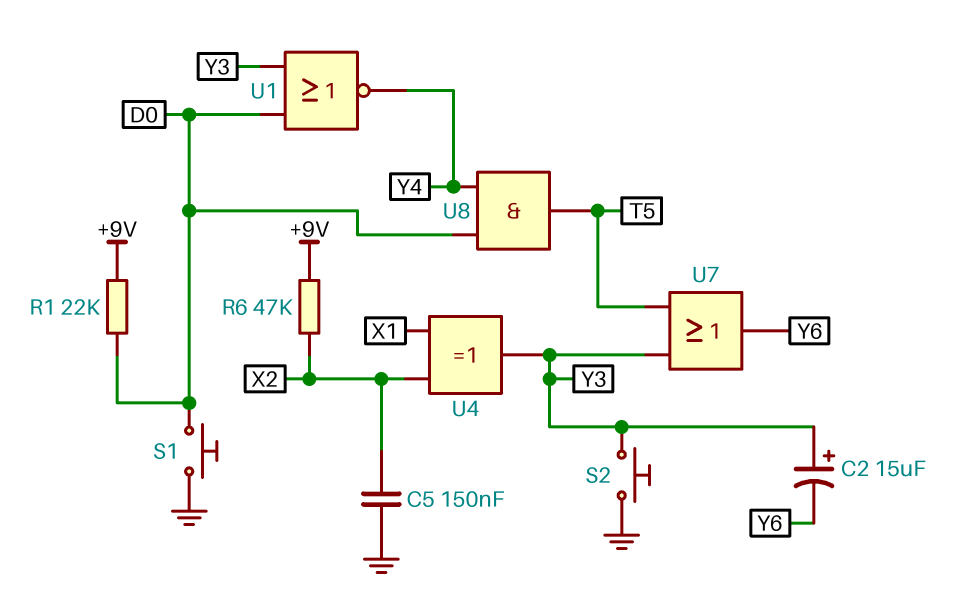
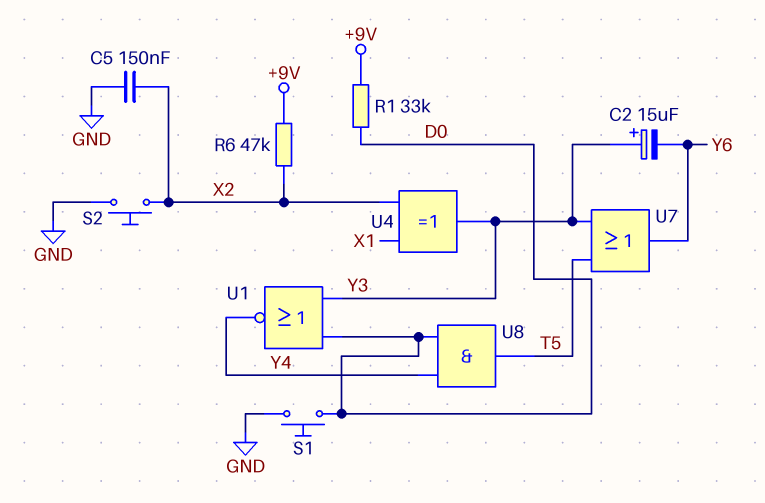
R1: 22k (+9V, D0) -> 33k (+9V, D0)
S2: button (GND, Y3) -> button (GND, X2)

